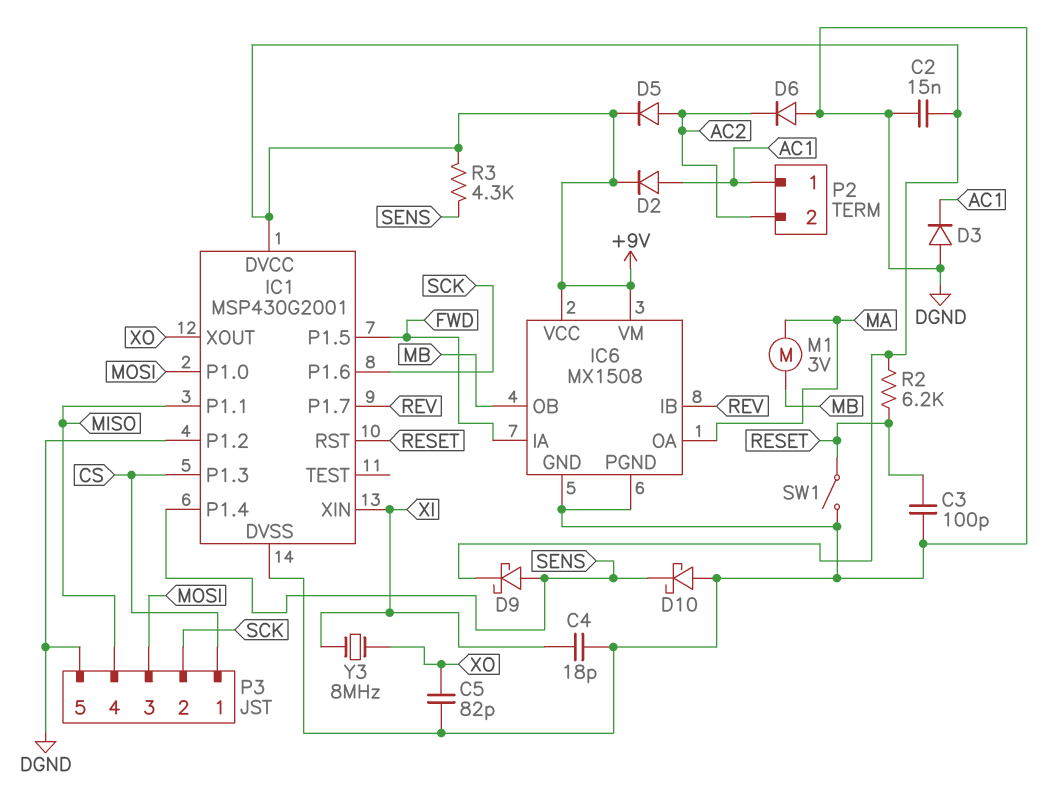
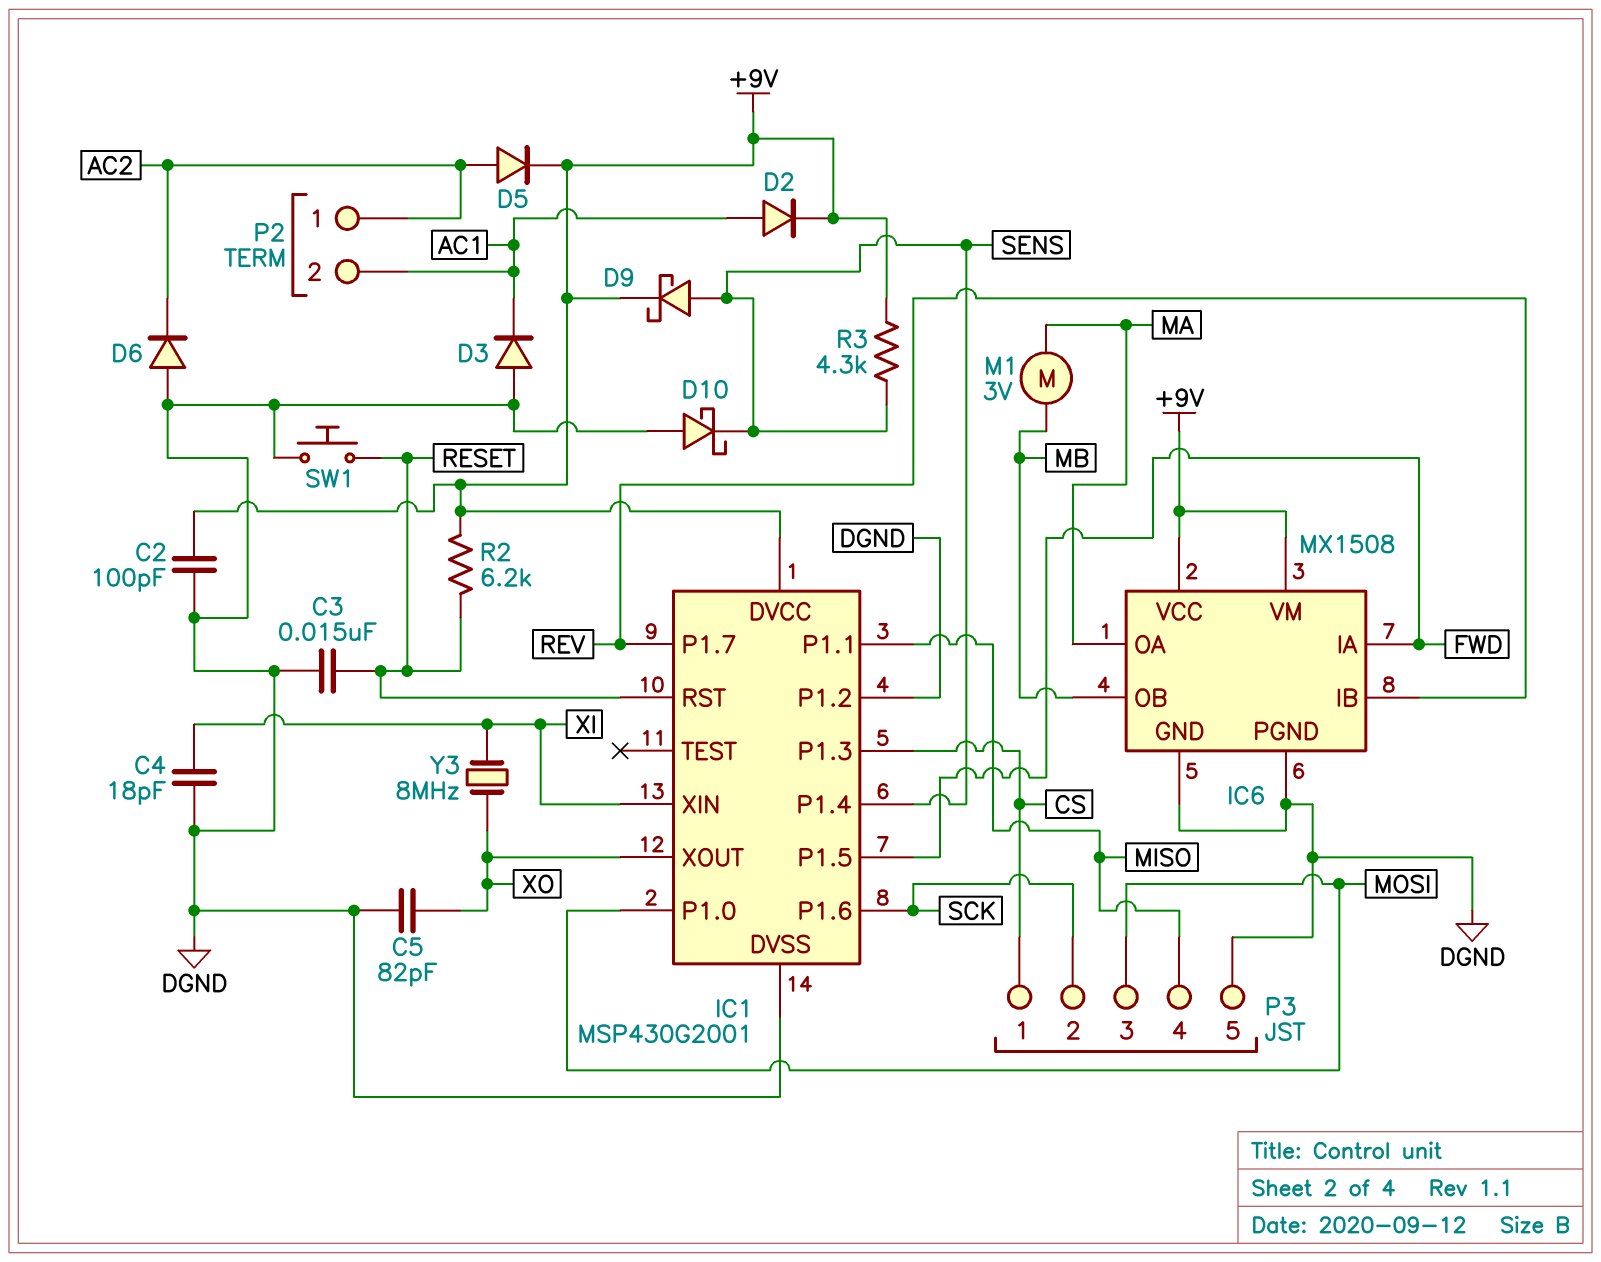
C2: 15nF (+9V, DGND) -> 100pF (+9V, DGND)
C3: 100pF (DGND, RESET) -> 15nF (DGND, RESET)
P2 pin 1: AC1 -> AC2
P2 pin 2: AC2 -> AC1
SW1: switch (DGND, RESET) -> button (DGND, RESET)

